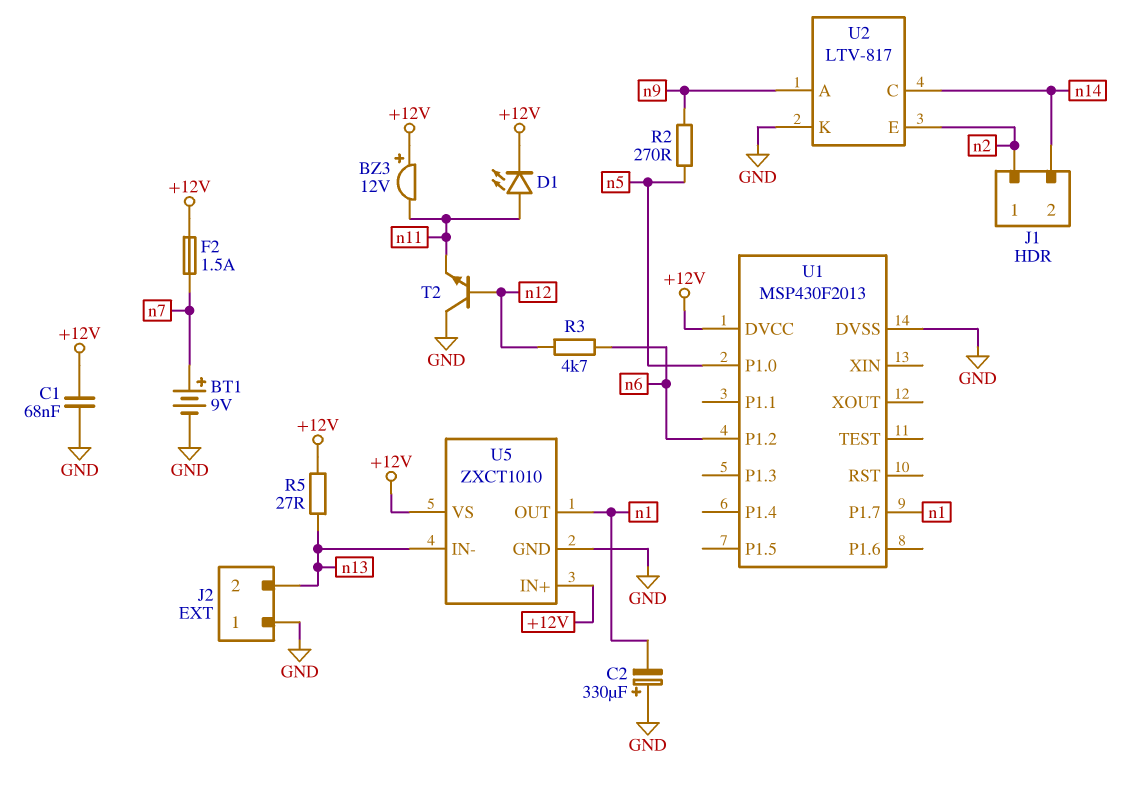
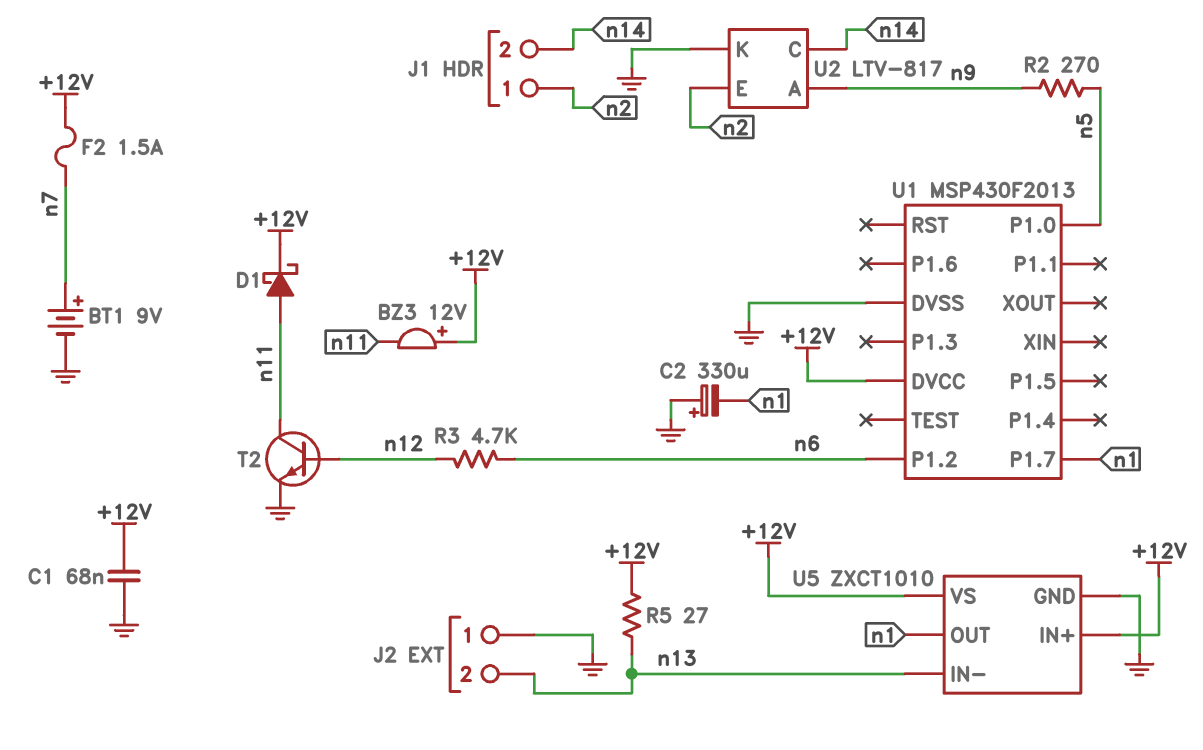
D1: LED (A n11, K +12V) -> schottky (A n11, K +12V)
T2: NPN (B n12, C GND, E n11) -> NPN (B n12, C n11, E GND)

